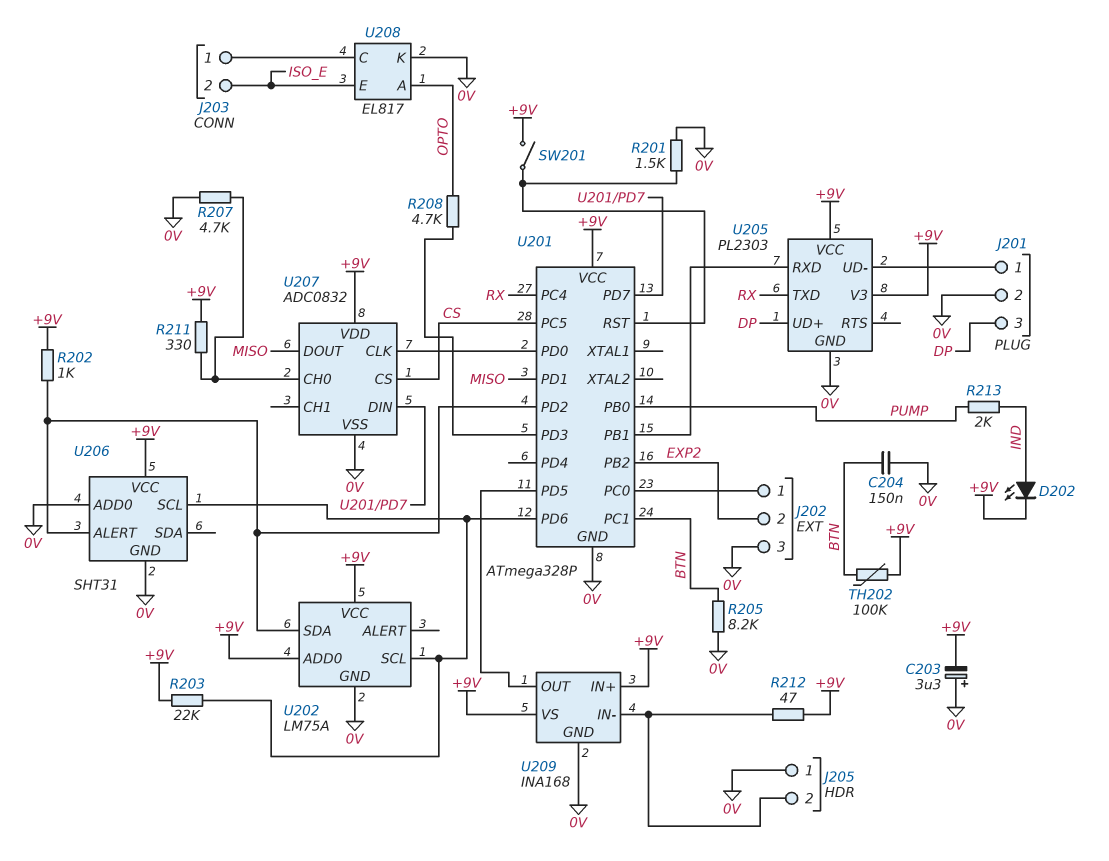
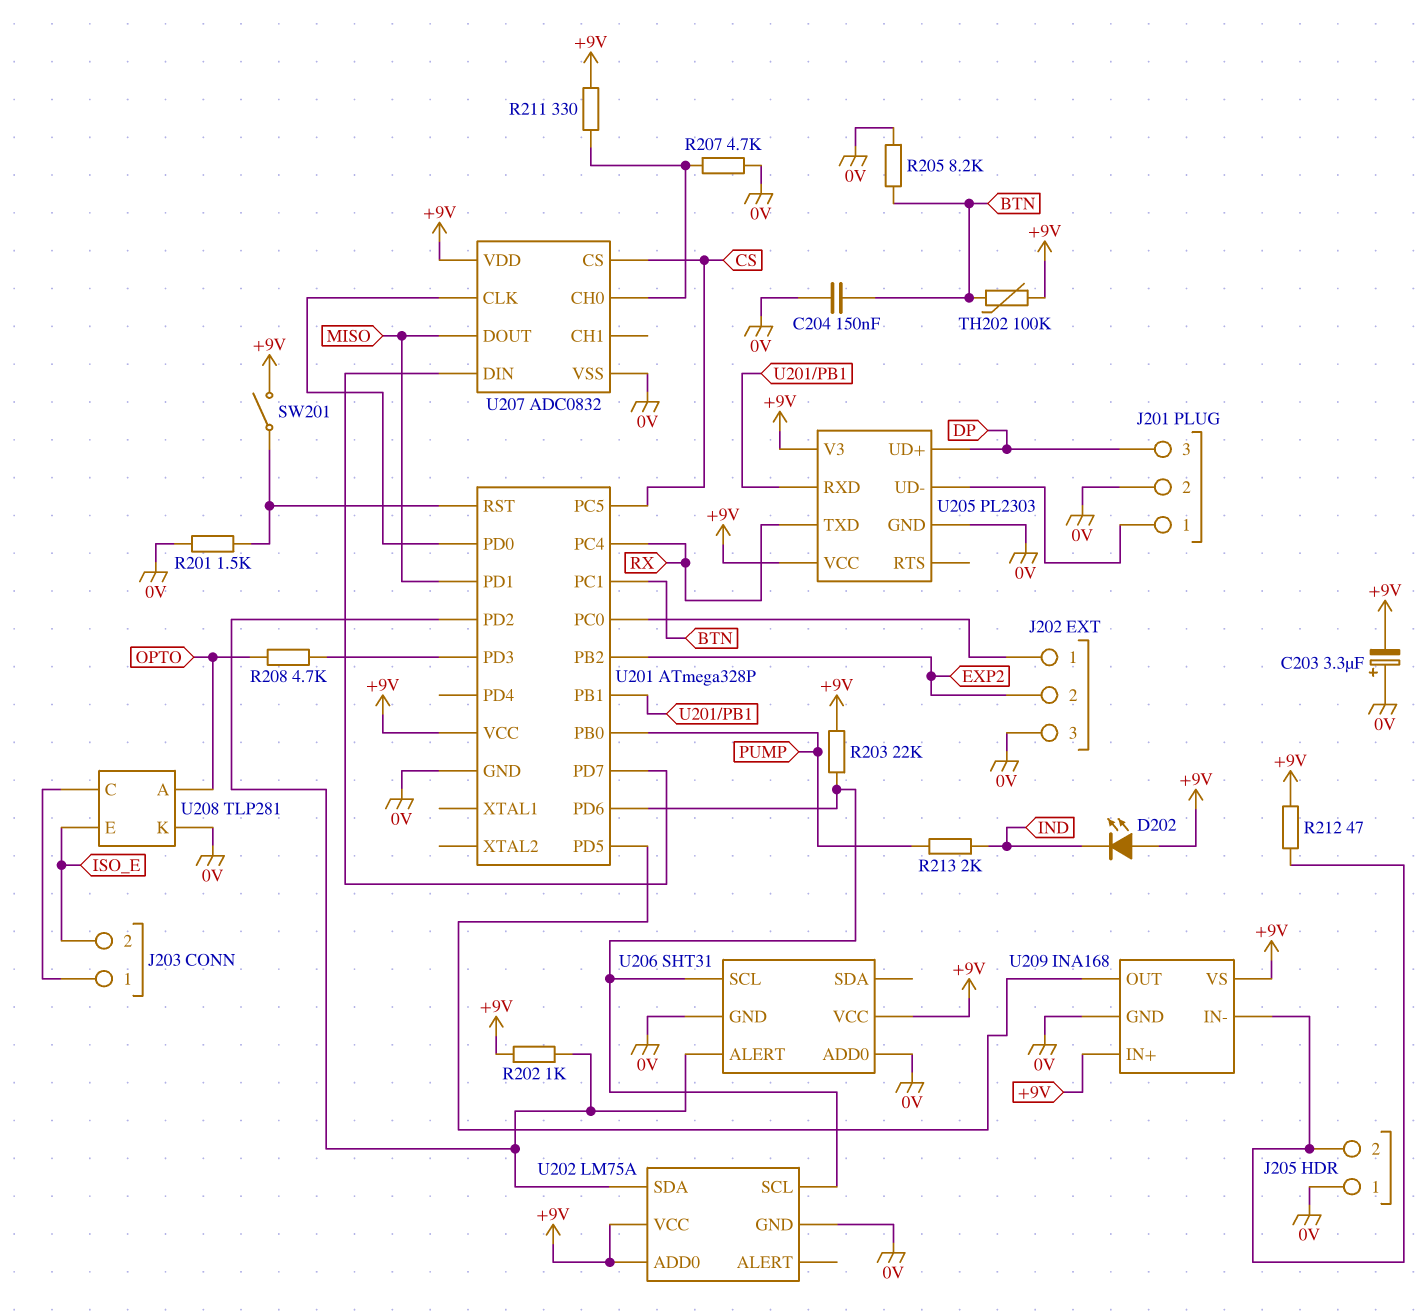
D202: LED (A IND, K +9V) -> LED (A +9V, K IND)
U208: EL817 -> TLP281

